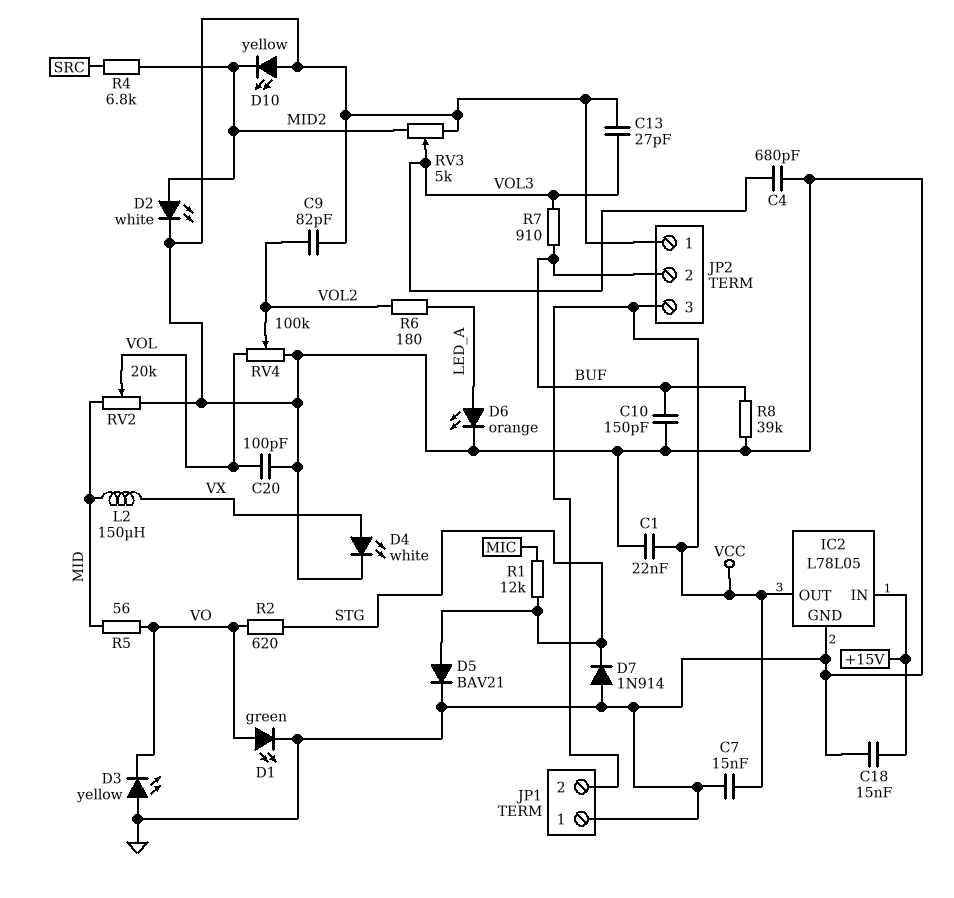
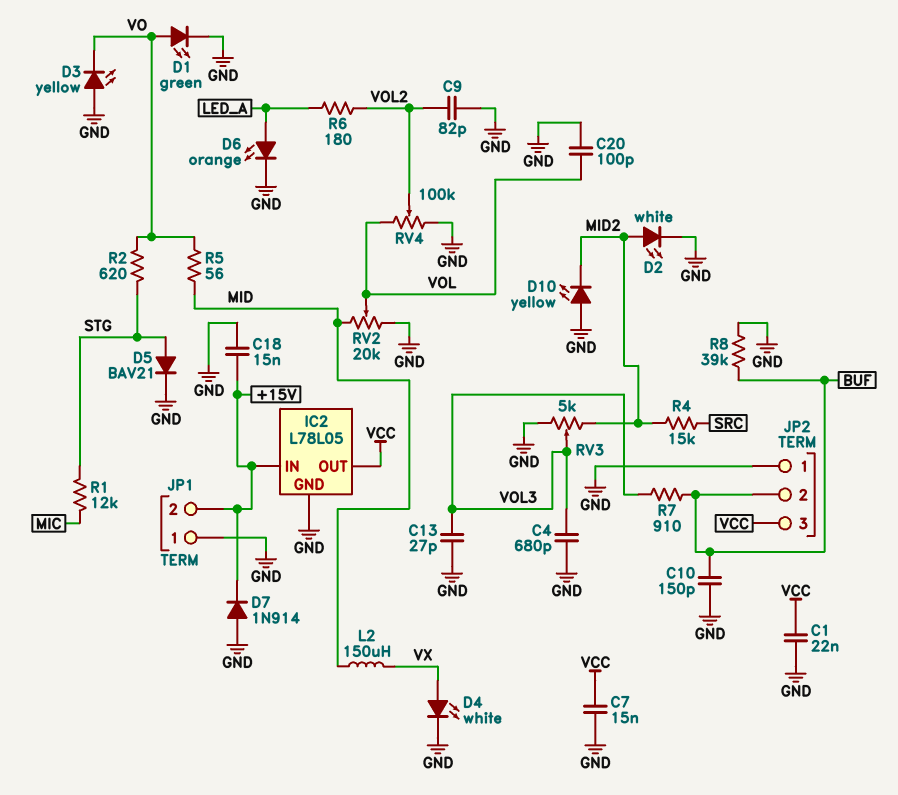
D7: diode 1N914 (A GND, K STG) -> diode 1N914 (A GND, K +15V)
JP1 pin 2: VCC -> +15V
R4: 6.8k (MID2, SRC) -> 15k (MID2, SRC)

